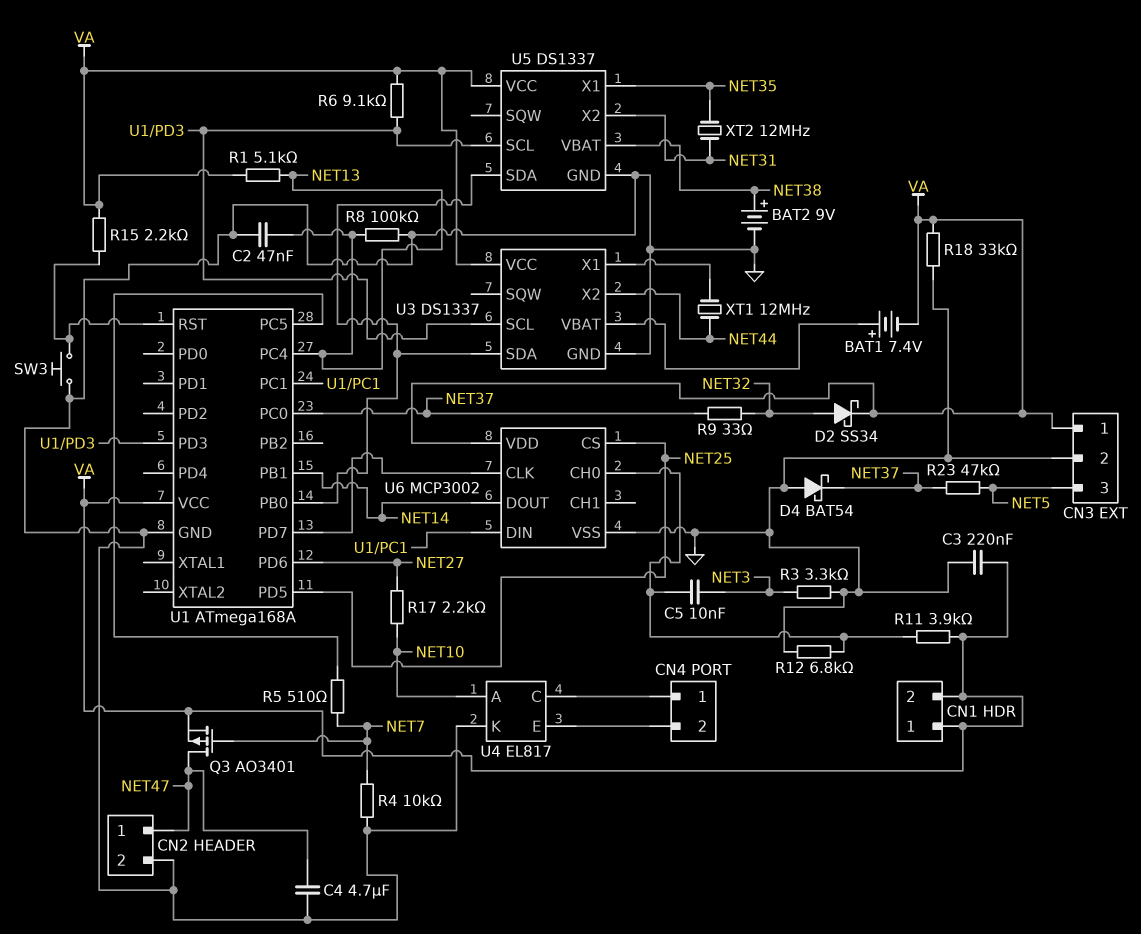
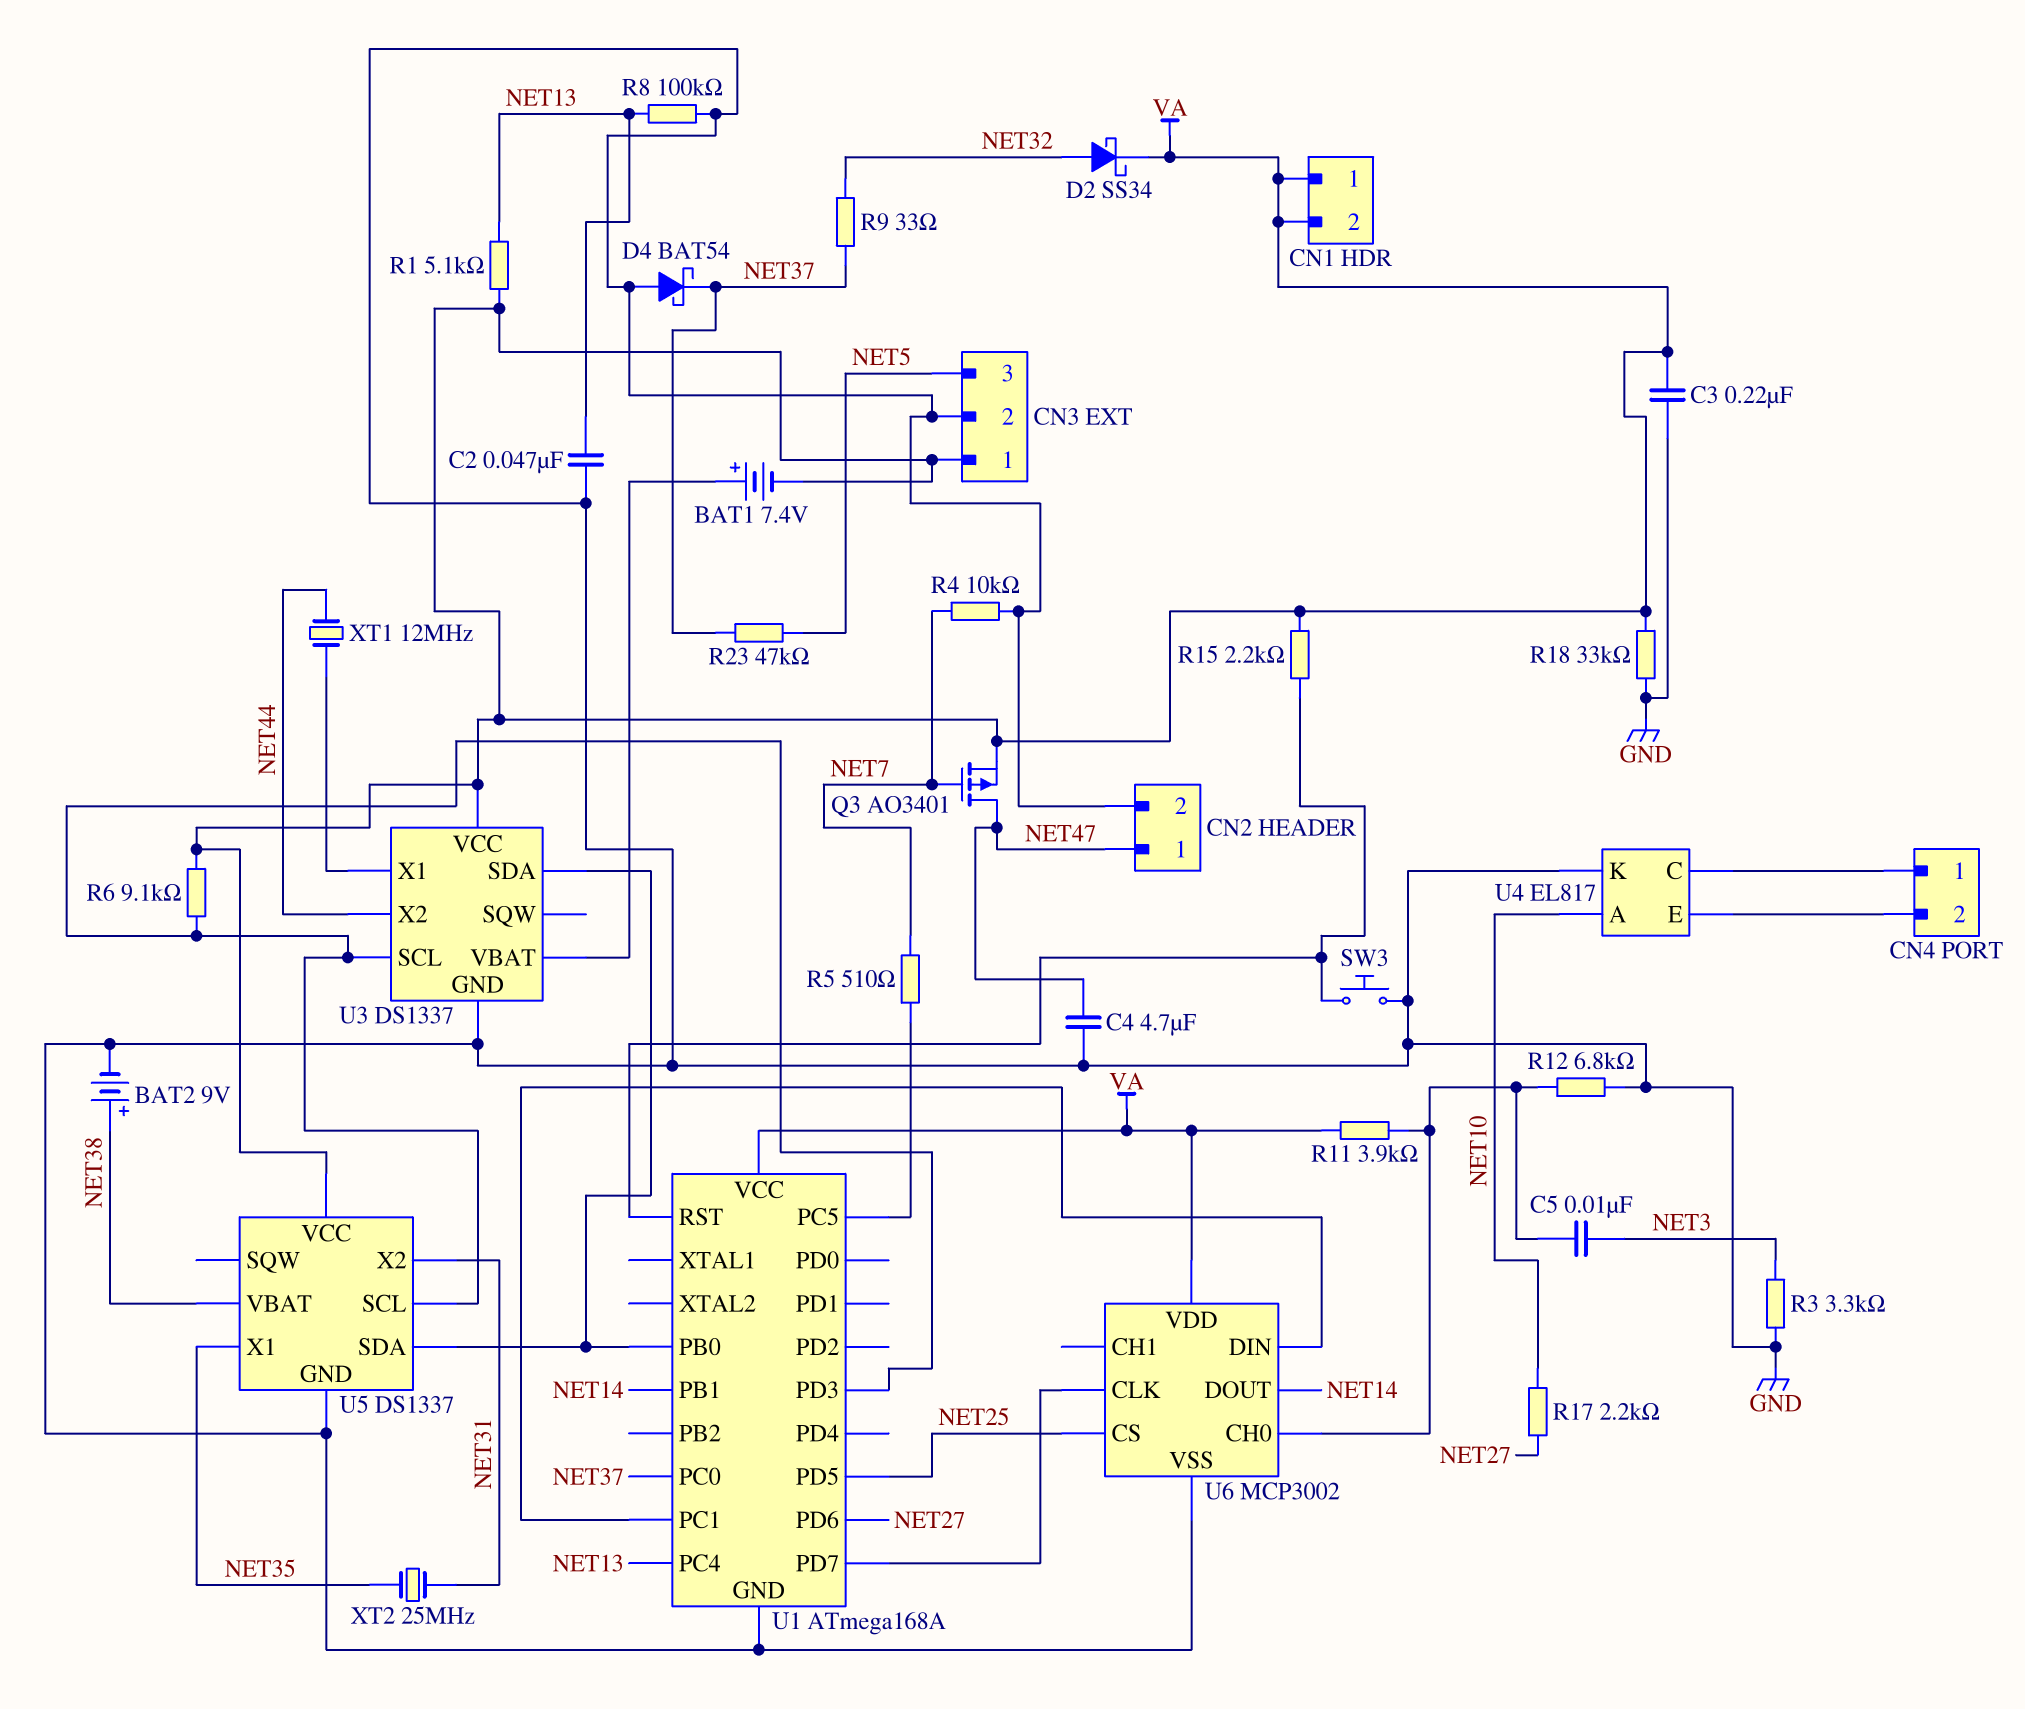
XT2: 12MHz (NET31, NET35) -> 25MHz (NET31, NET35)

